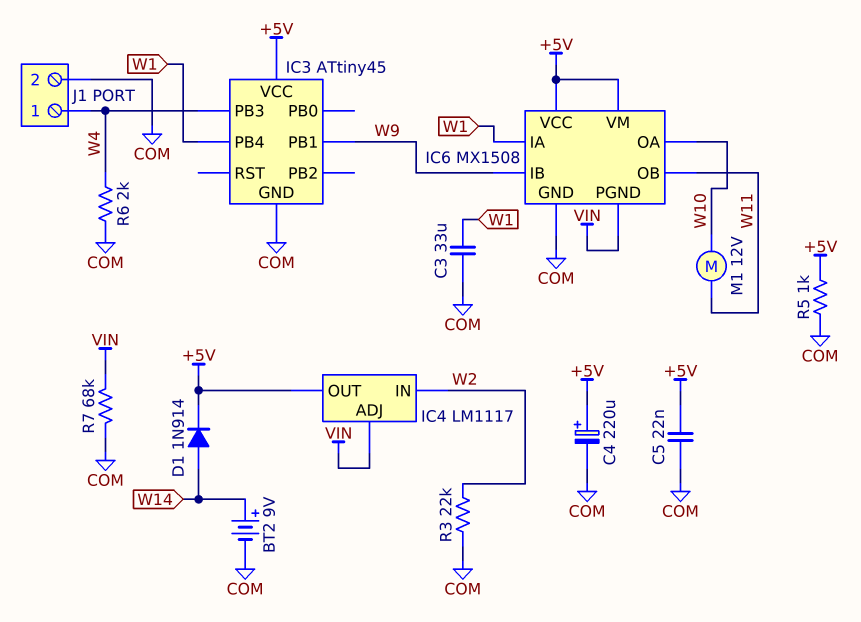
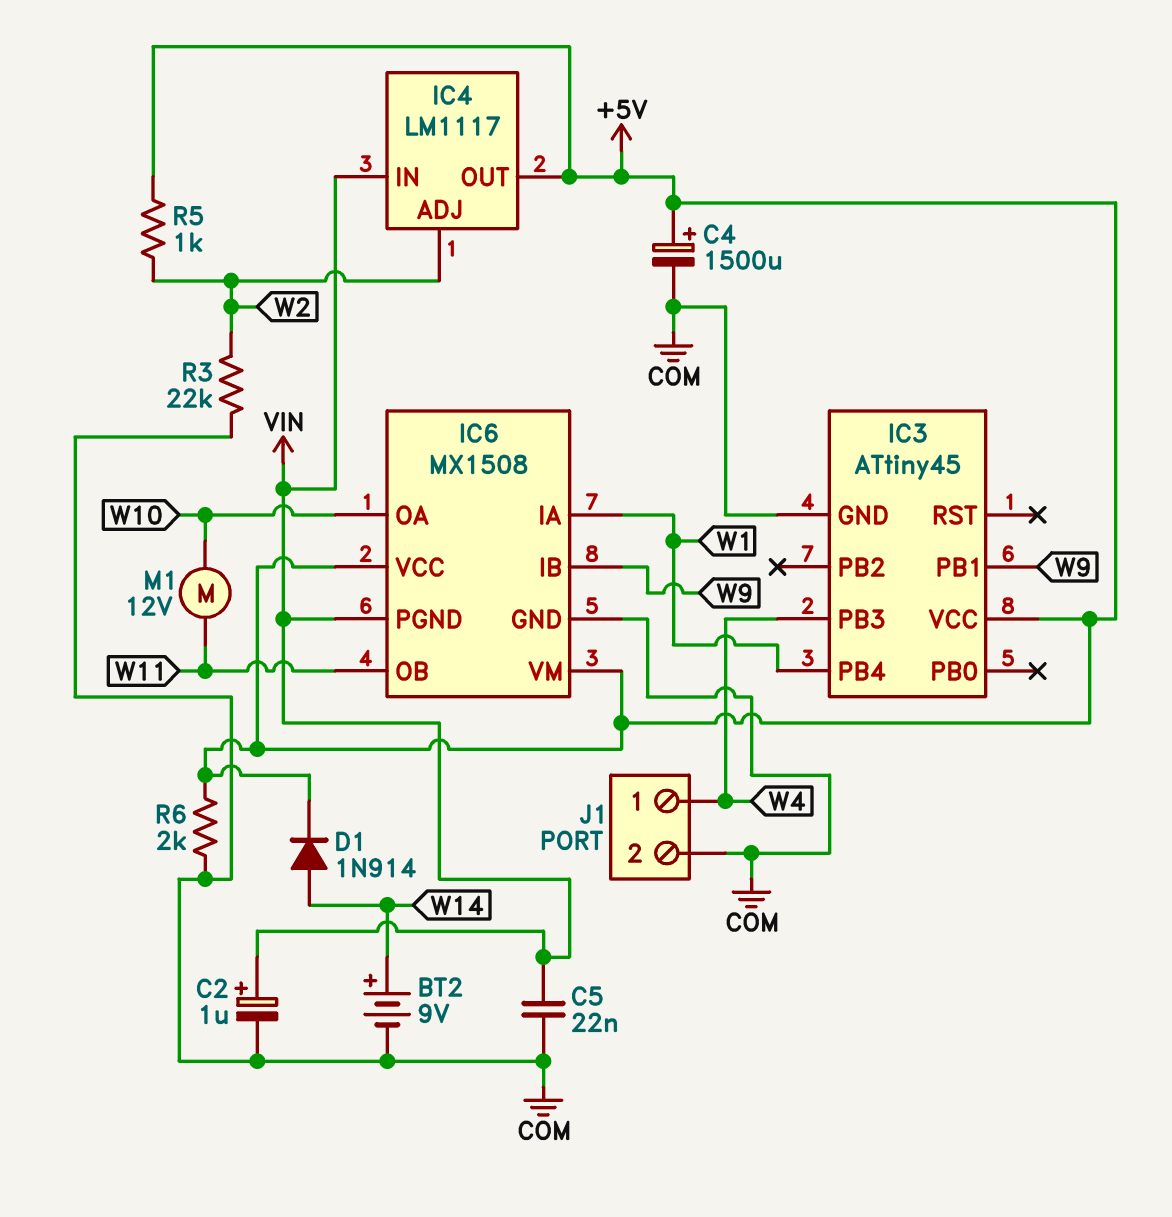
C2: none -> 1uF (plus VIN, minus COM)
C3: 33uF (COM, W1) -> none
C4: 220uF (plus +5V, minus COM) -> 1500uF (plus +5V, minus COM)
C5: 22nF (+5V, COM) -> 22nF (COM, VIN)
IC4 pin ADJ: VIN -> W2
IC4 pin IN: W2 -> VIN
R5: 1k (+5V, COM) -> 1k (+5V, W2)
R6: 2k (COM, W4) -> 2k (+5V, COM)
R7: 68k (COM, VIN) -> none

